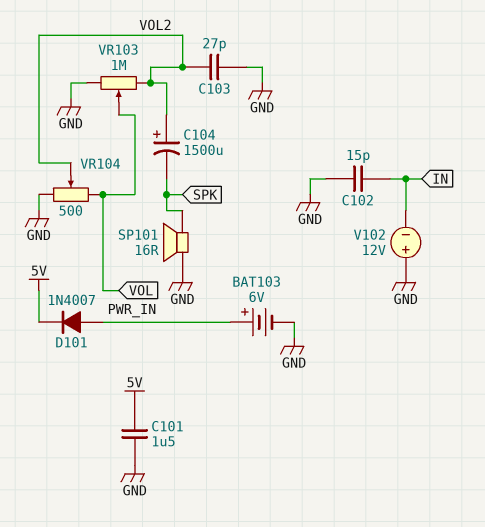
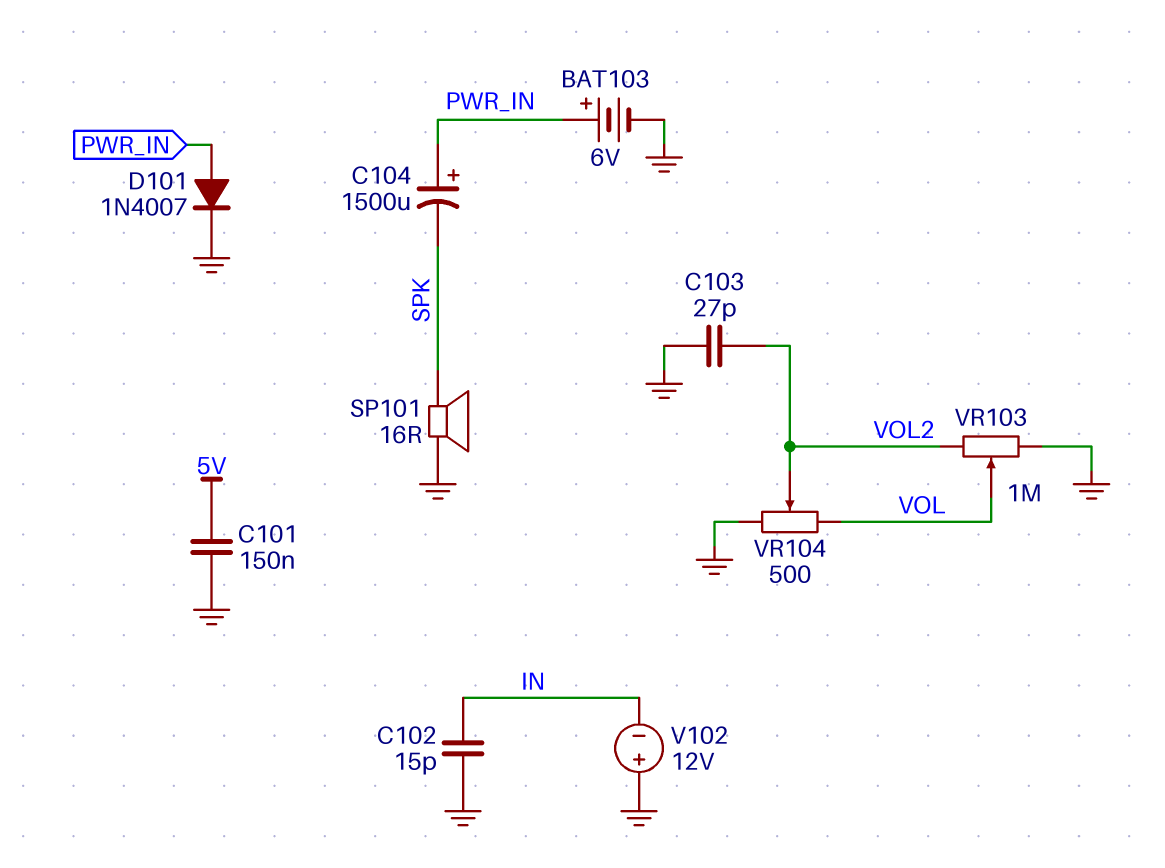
C101: 1.5uF (5V, GND) -> 150nF (5V, GND)
C104: 1500uF (plus VOL2, minus SPK) -> 1500uF (plus PWR_IN, minus SPK)
D101: diode 1N4007 (A PWR_IN, K 5V) -> diode 1N4007 (A PWR_IN, K GND)

